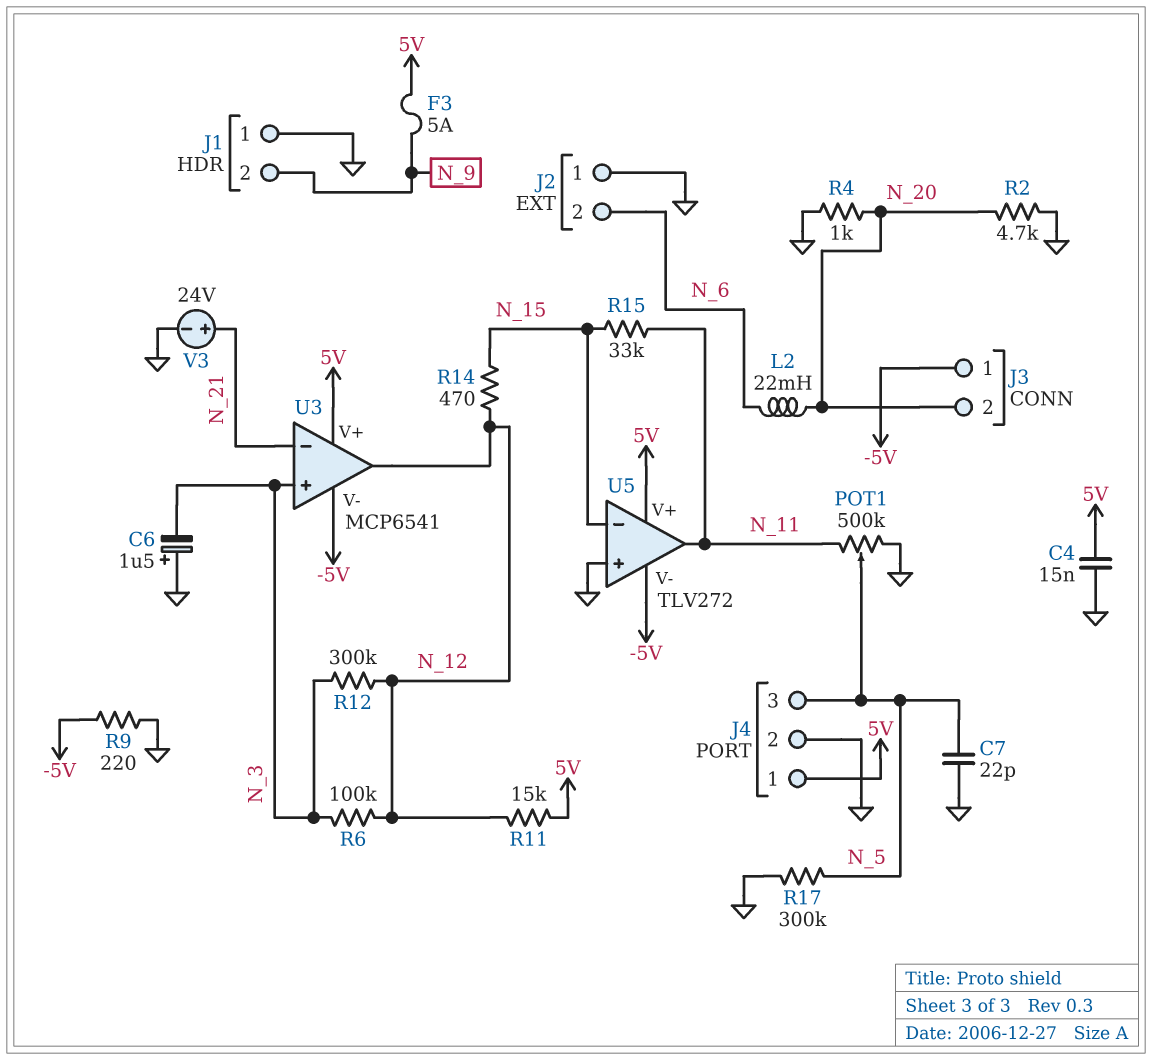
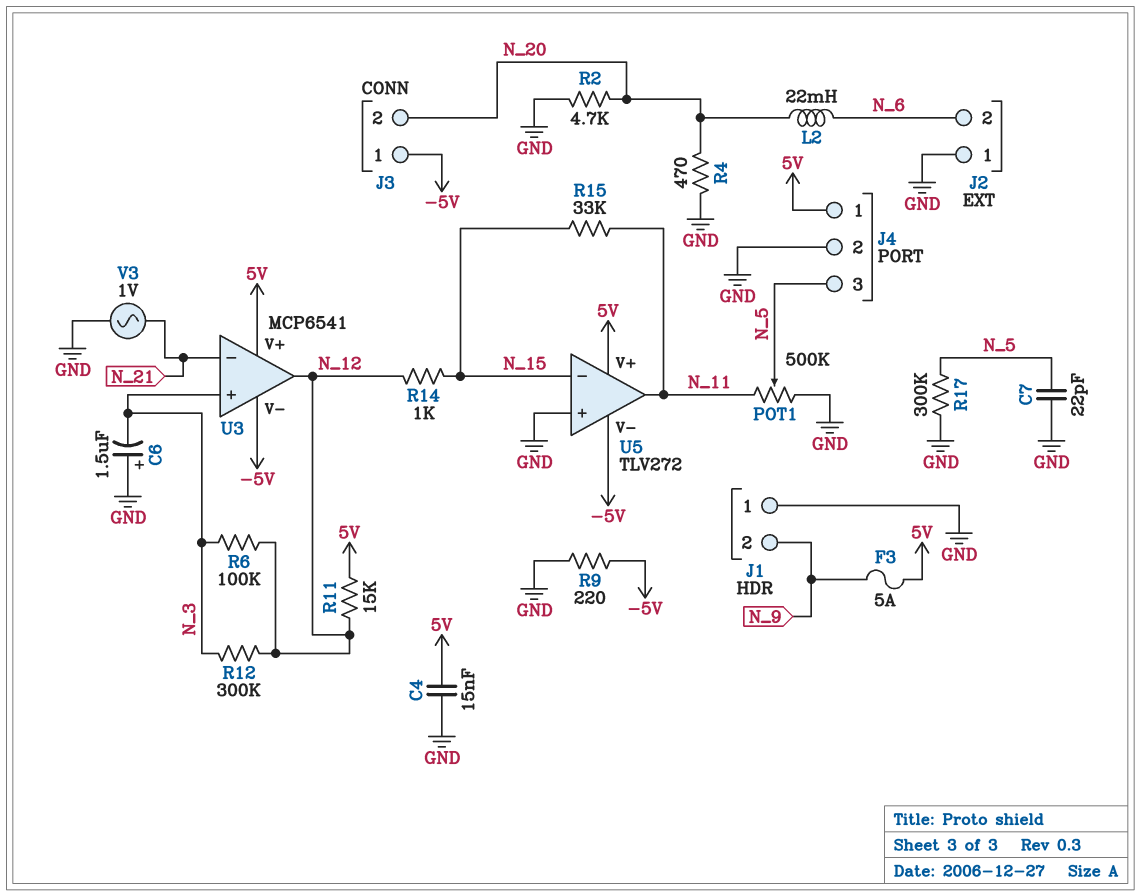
R4: 1k (GND, N_20) -> 470 (GND, N_20)
R14: 470 (N_12, N_15) -> 1k (N_12, N_15)
V3: 24V (plus N_21, minus GND) -> AC 1V (GND, N_21)

